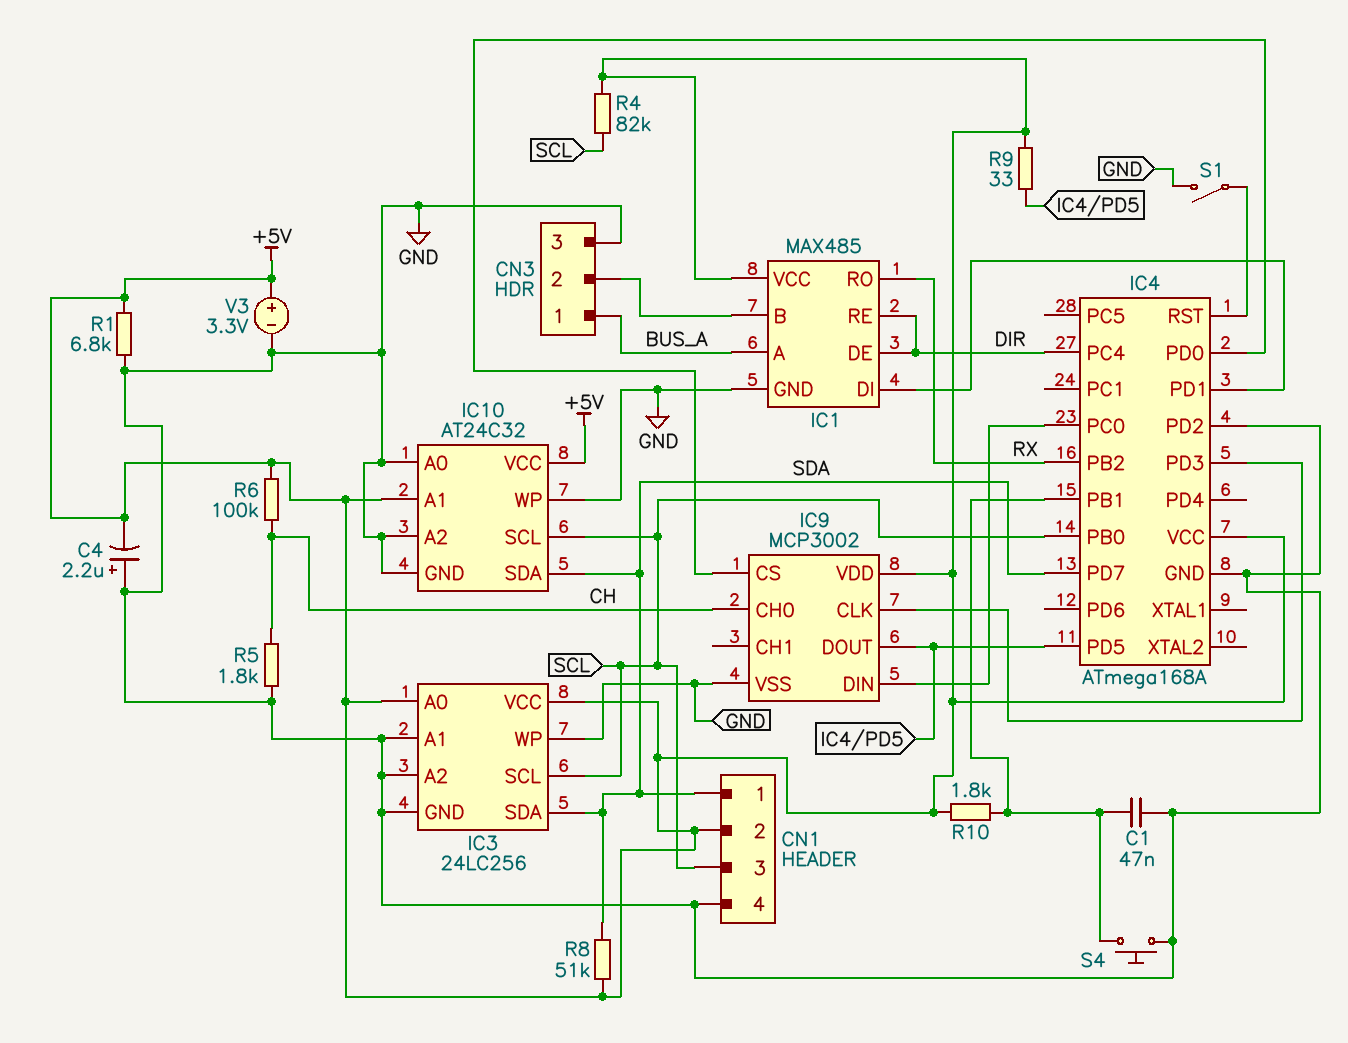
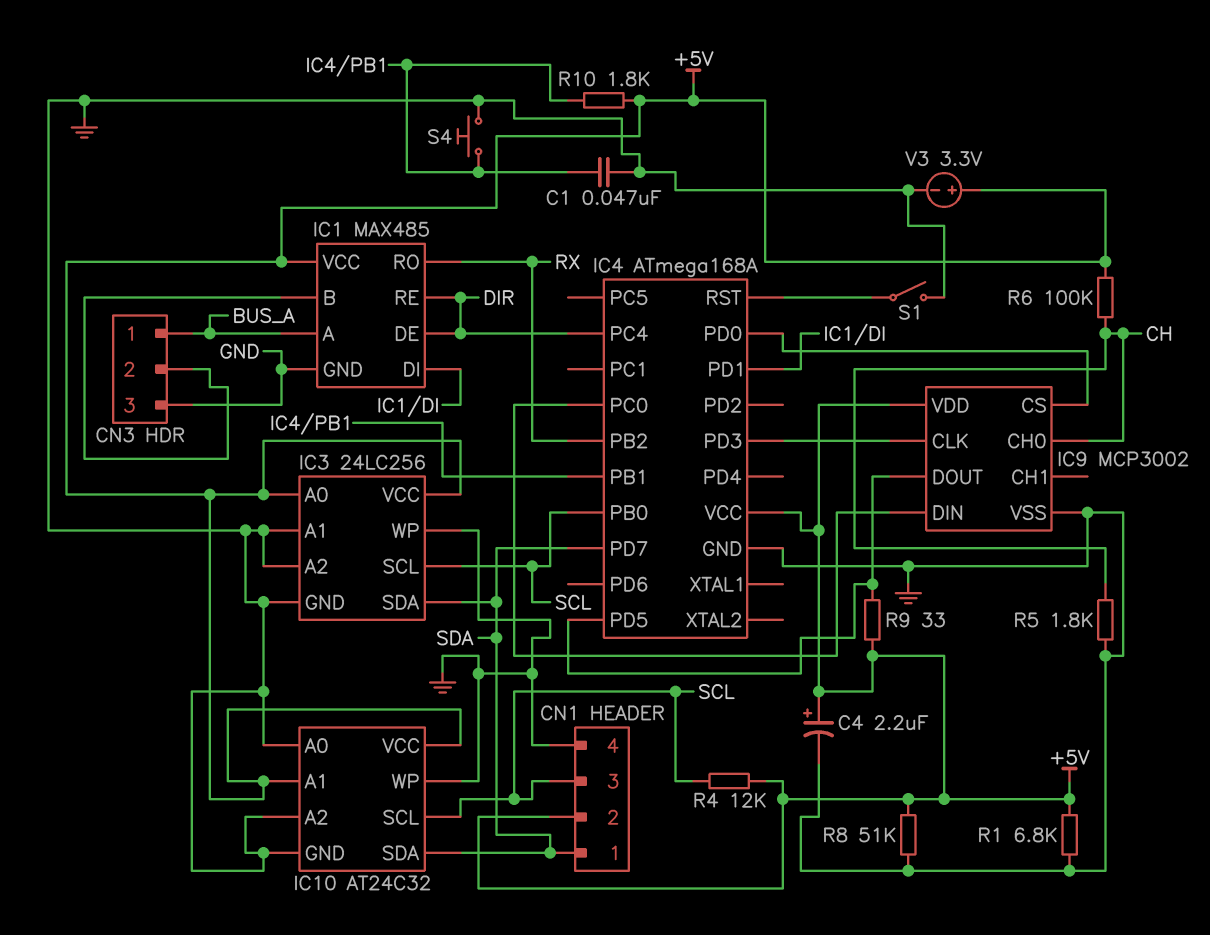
C4: 2.2uF (plus GND, minus +5V) -> 2.2uF (plus +5V, minus GND)
IC4 pin PD2: GND -> none
R4: 82k (+5V, SCL) -> 12k (+5V, SCL)
R8: 51k (+5V, SDA) -> 51k (+5V, GND)

